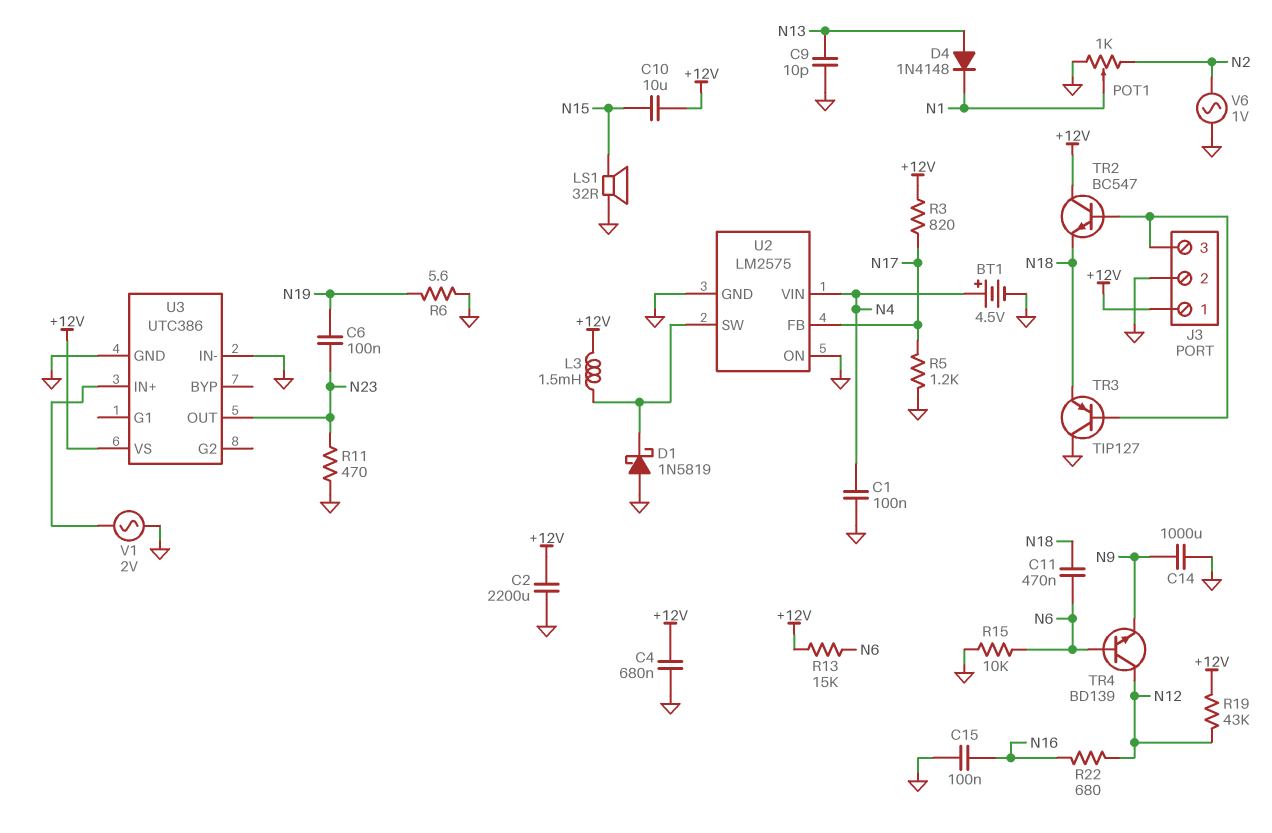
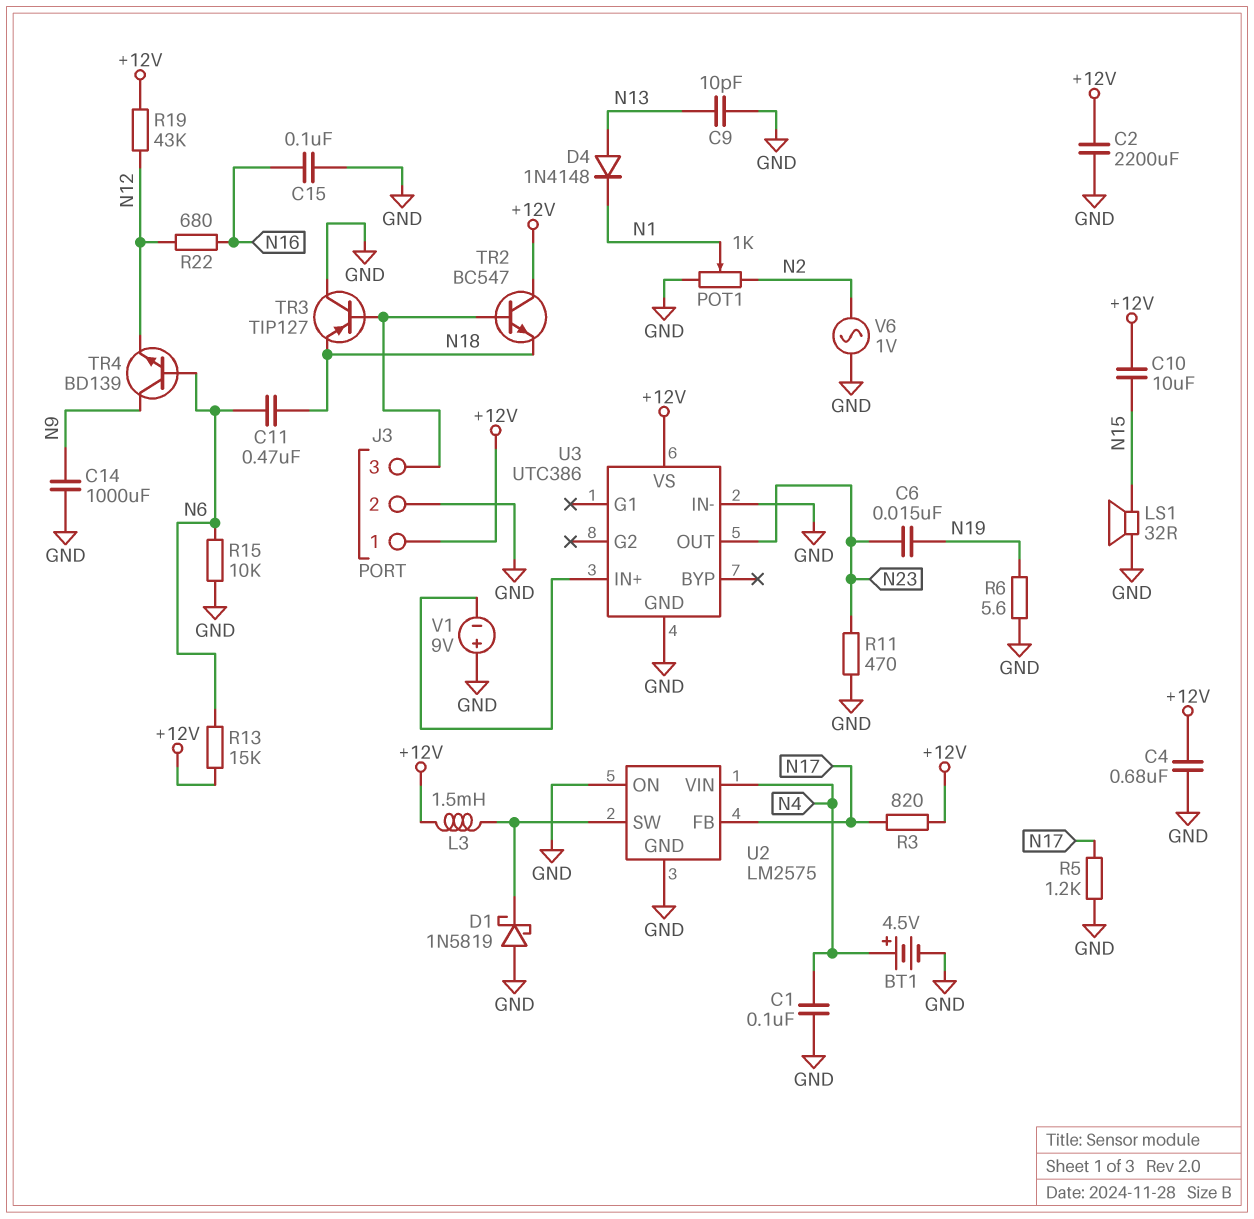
C6: 100nF (N19, N23) -> 15nF (N19, N23)
TR4: NPN BD139 (B N6, C N12, E N9) -> NPN BD139 (B N6, C N9, E N12)
V1: AC 2V (GND, U3/IN+) -> 9V (plus GND, minus U3/IN+)

